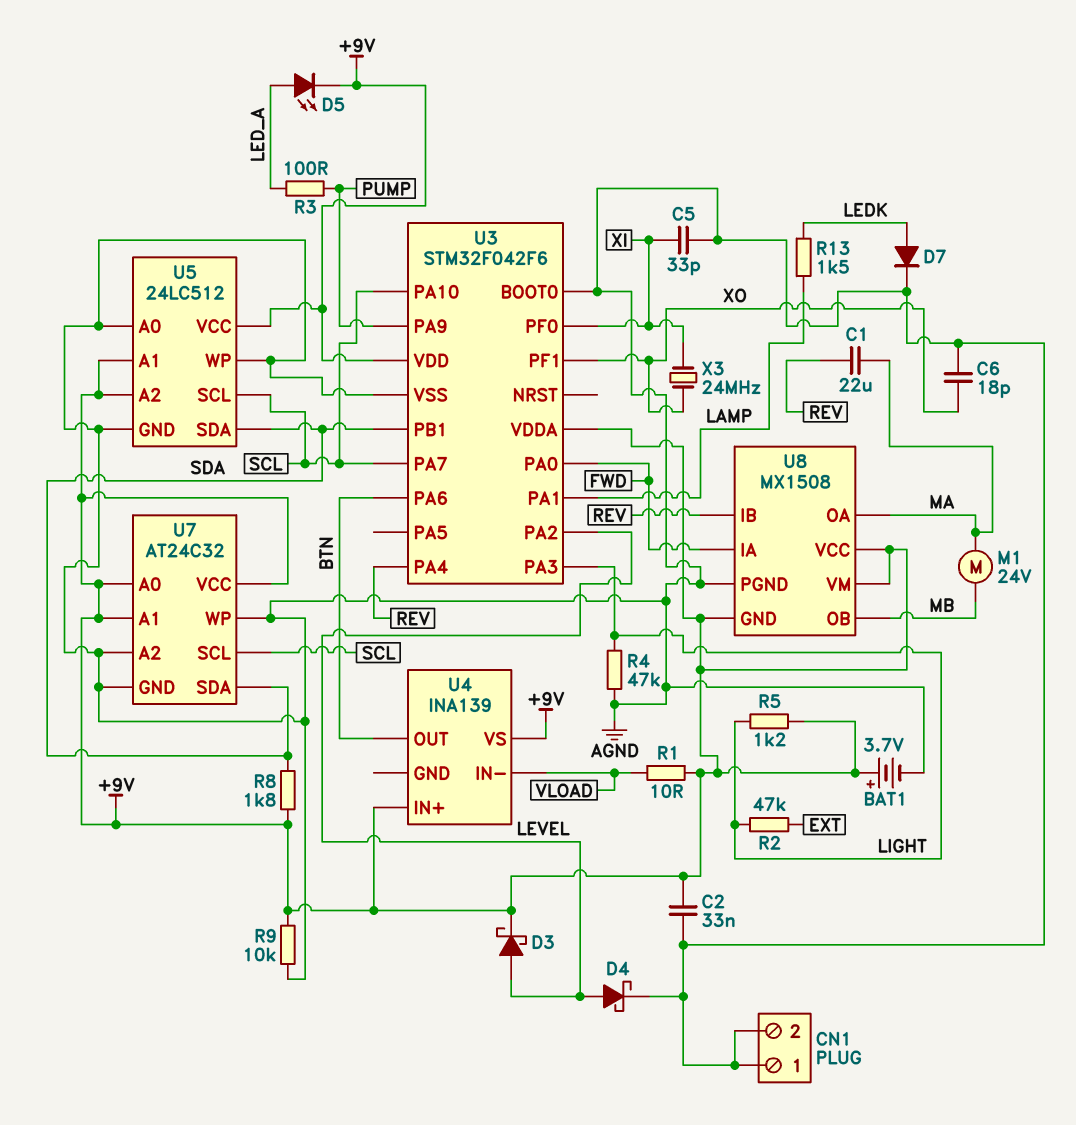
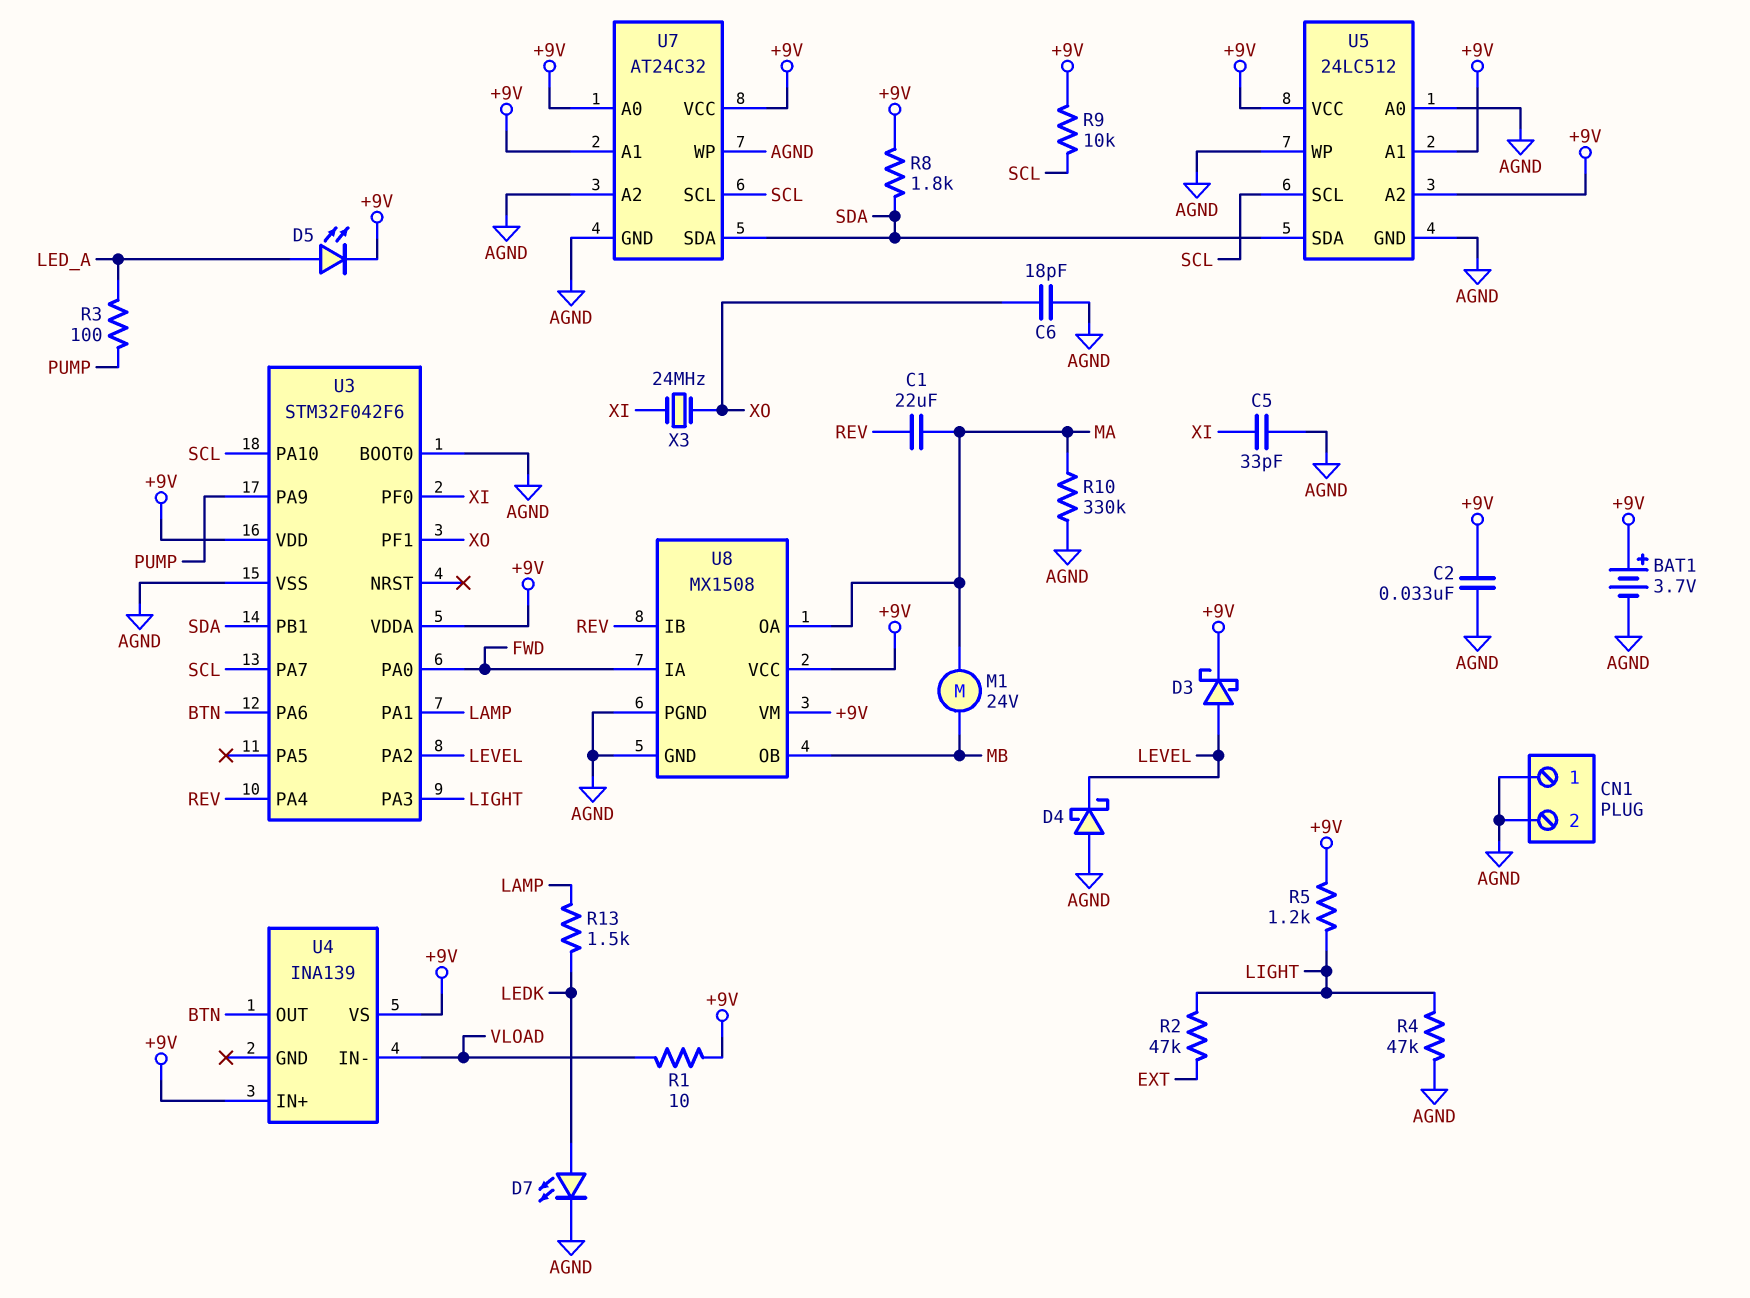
D4: schottky (A LEVEL, K AGND) -> schottky (A AGND, K LEVEL)
D7: diode (A LEDK, K AGND) -> LED (A LEDK, K AGND)
R9: 10k (+9V, AGND) -> 10k (+9V, SCL)
R10: none -> 330k (AGND, MA)
U8 pin GND: +9V -> AGND

